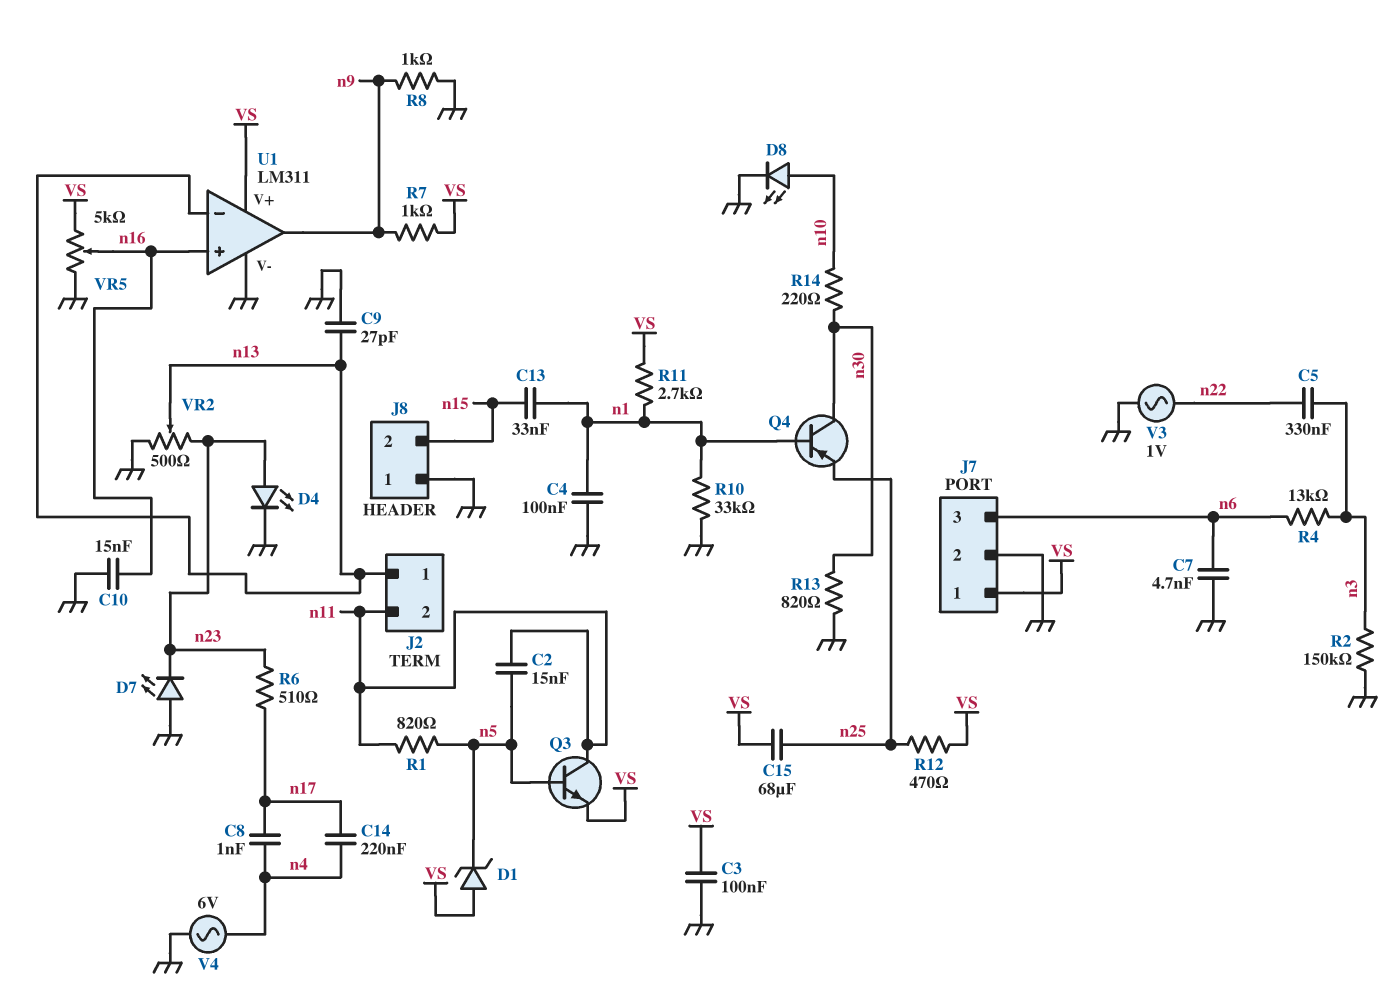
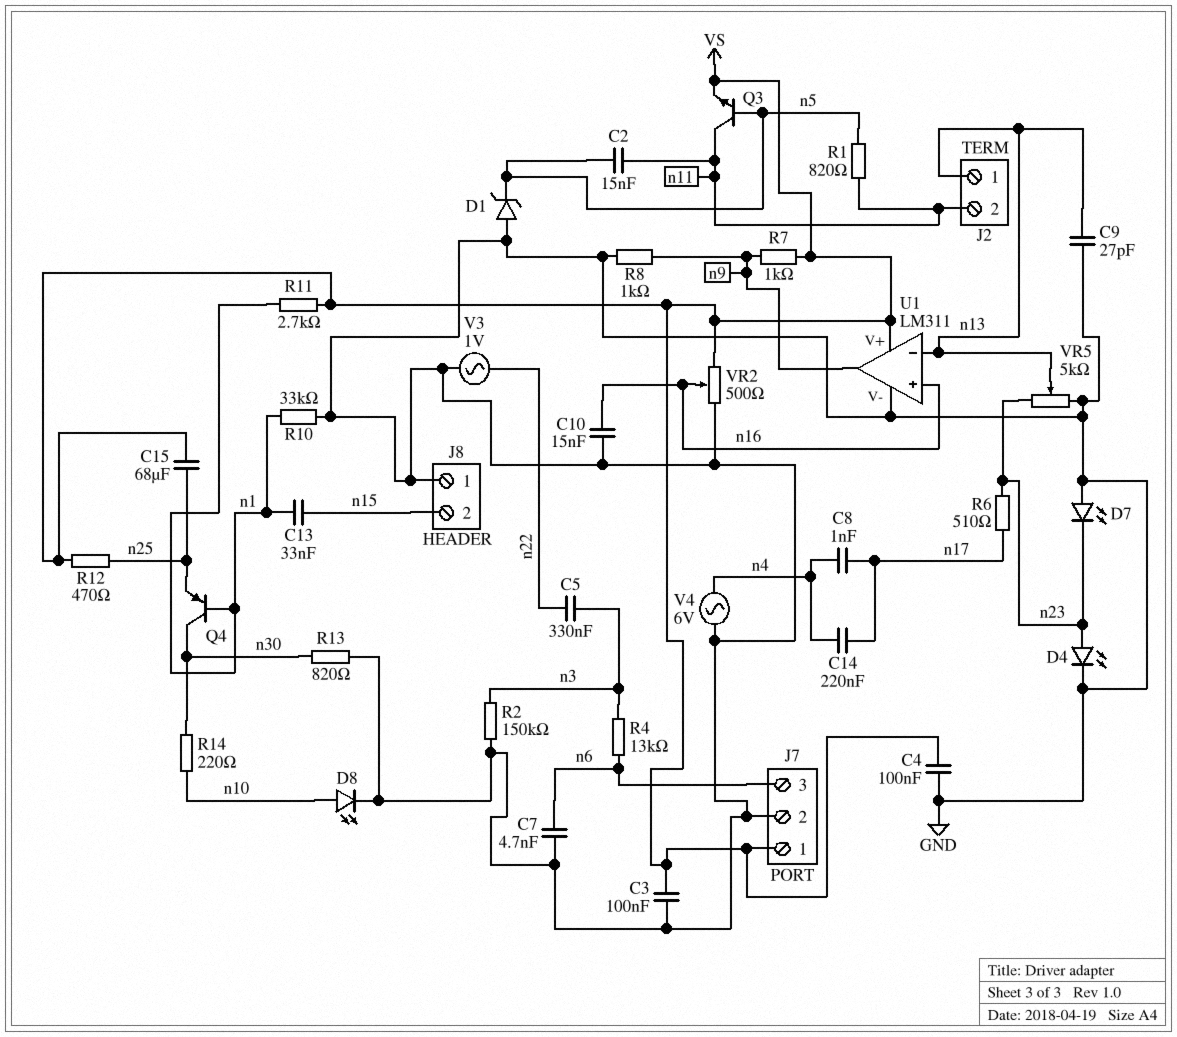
C4: 100nF (GND, n1) -> 100nF (GND, VS)
D1: zener (A VS, K n5) -> zener (A GND, K n5)
VR2: 500 (GND, n23, wiper n13) -> 500 (GND, VS, wiper n16)
VR5: 5k (GND, VS, wiper n16) -> 5k (GND, n23, wiper n13)

